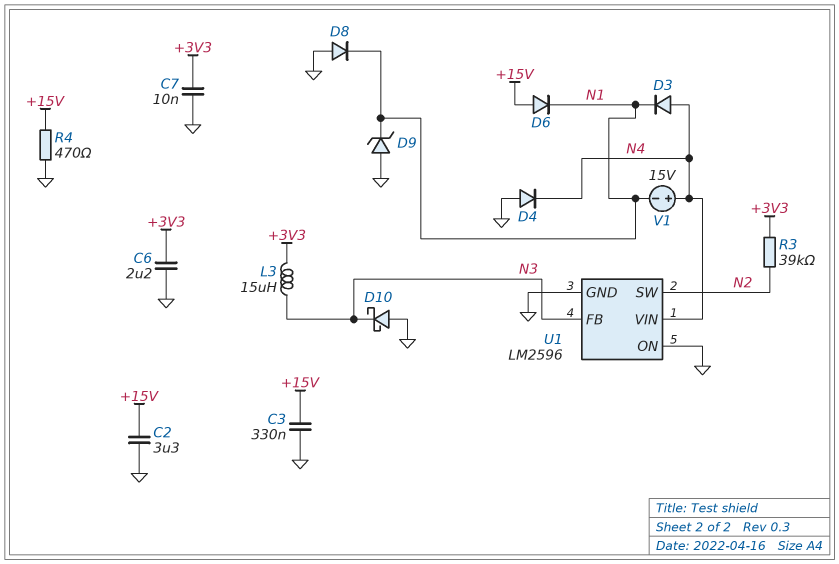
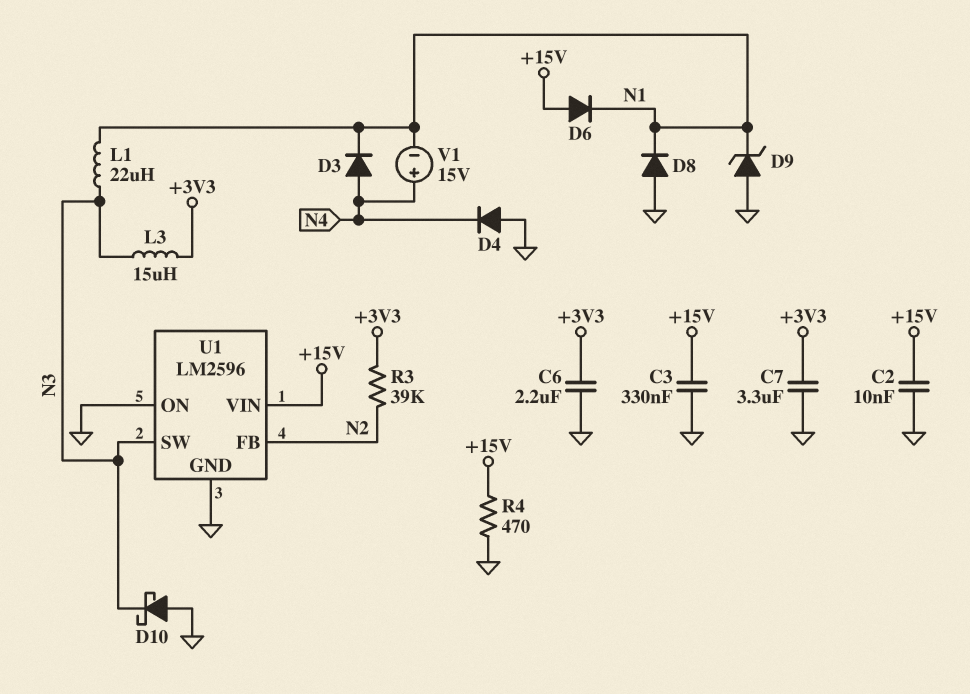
C2: 3.3uF (+15V, GND) -> 10nF (+15V, GND)
C7: 10nF (+3V3, GND) -> 3.3uF (+3V3, GND)
L1: none -> 22uH (N1, N3)
U1 pin FB: N3 -> N2
U1 pin SW: N2 -> N3
U1 pin VIN: N4 -> +15V

